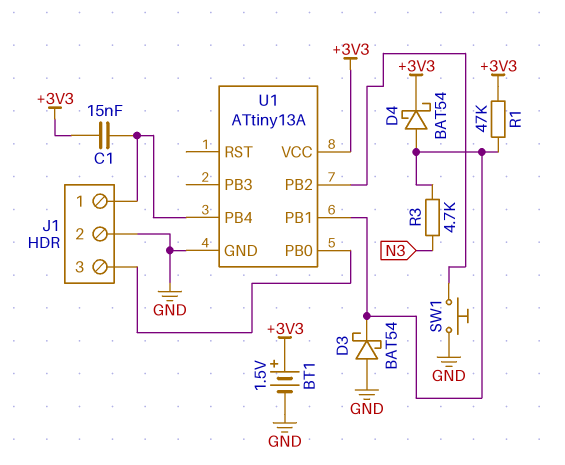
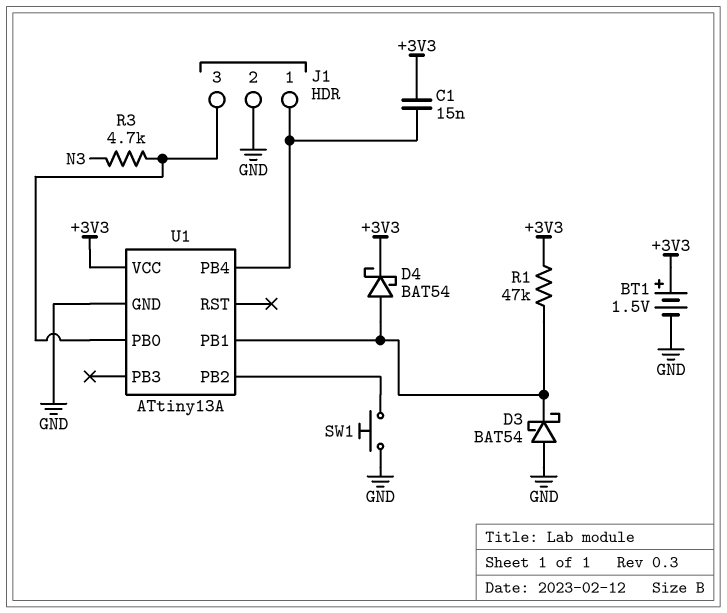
R3: 4.7k (N3, U1/PB1) -> 4.7k (J1/3, N3)

